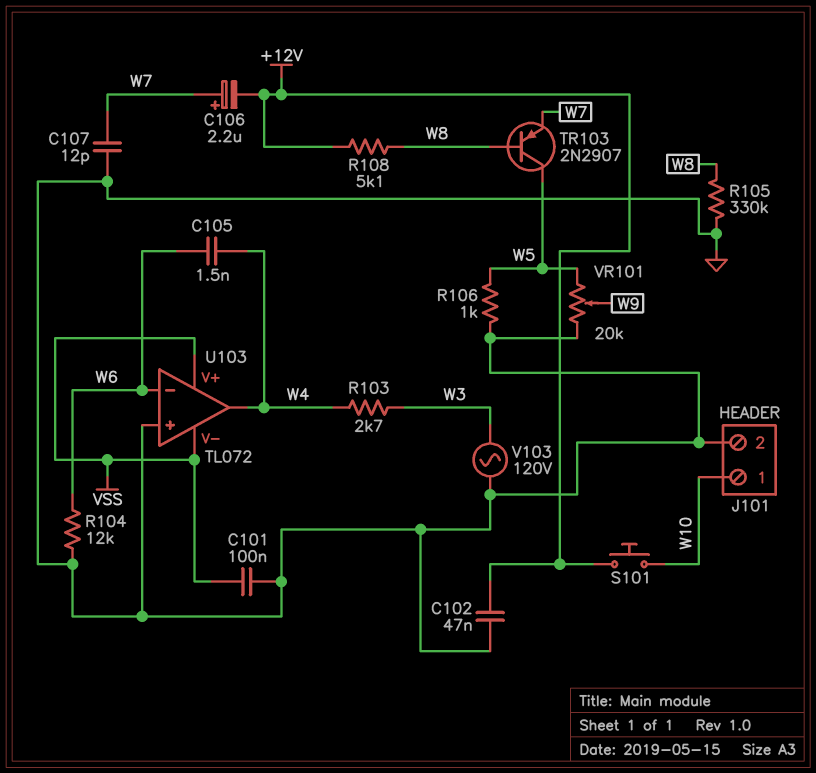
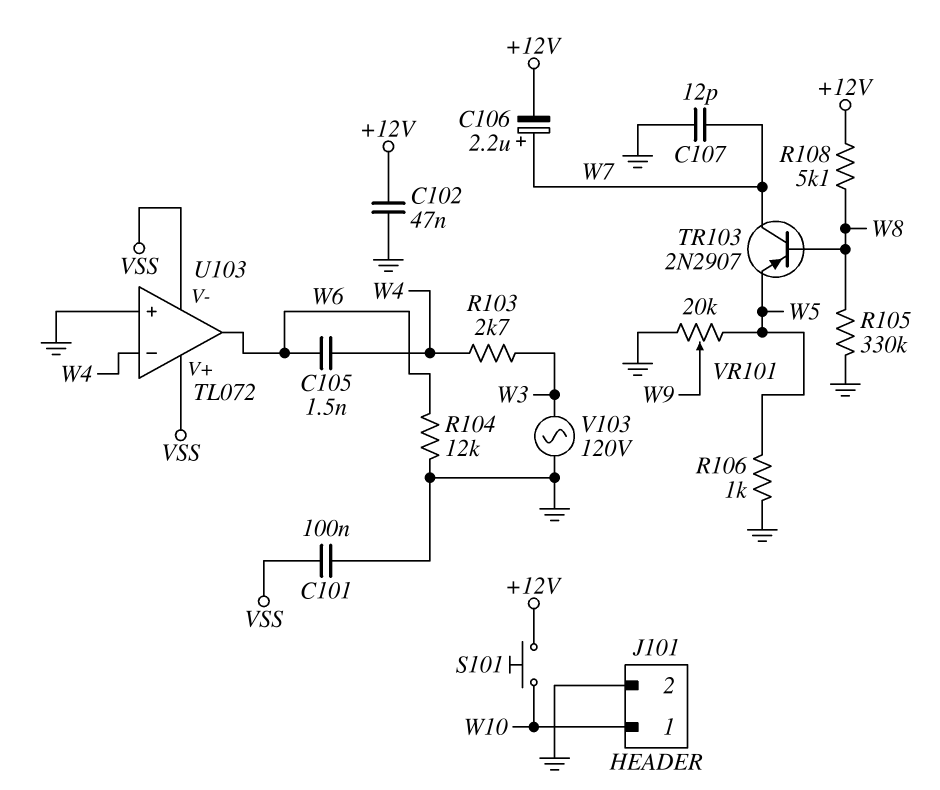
TR103: PNP 2N2907 (B W8, C W5, E W7) -> PNP 2N2907 (B W8, C W7, E W5)
U103 pin in-: W6 -> W4
U103 pin out: W4 -> W6

